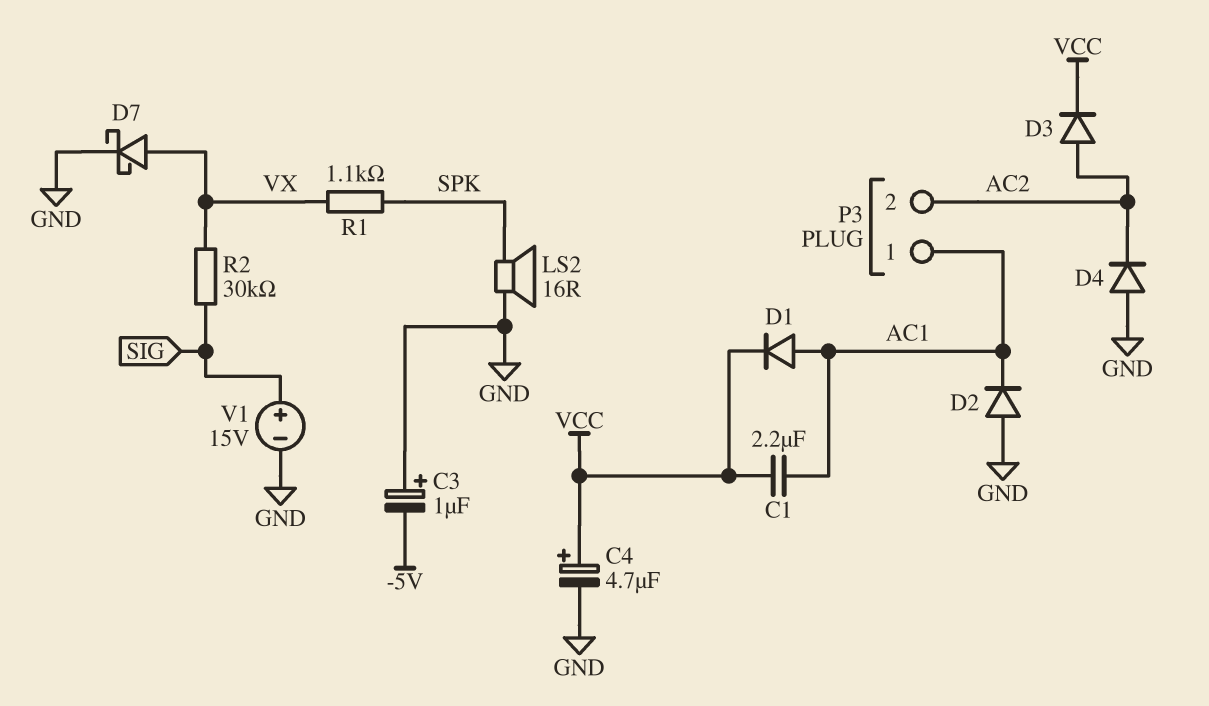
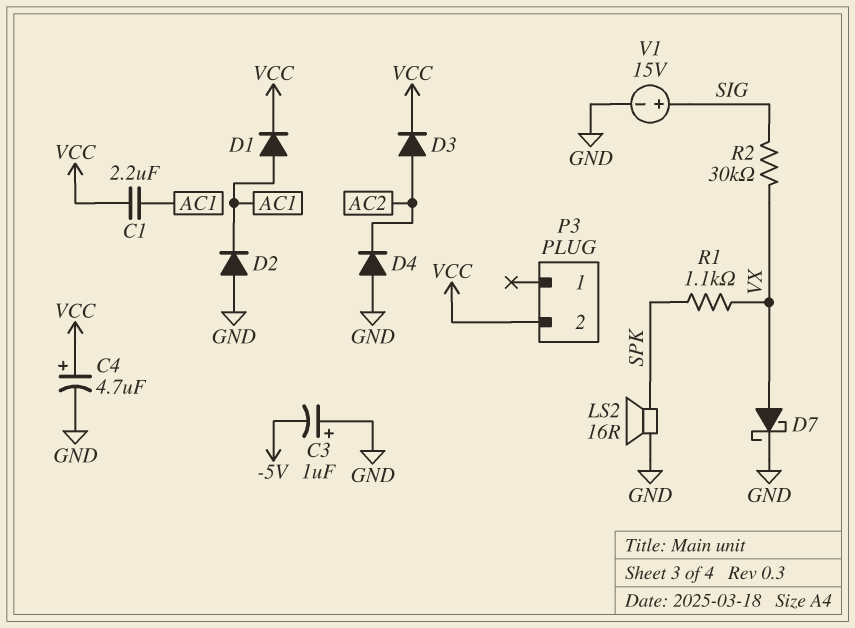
P3 pin 1: AC1 -> none
P3 pin 2: AC2 -> VCC

